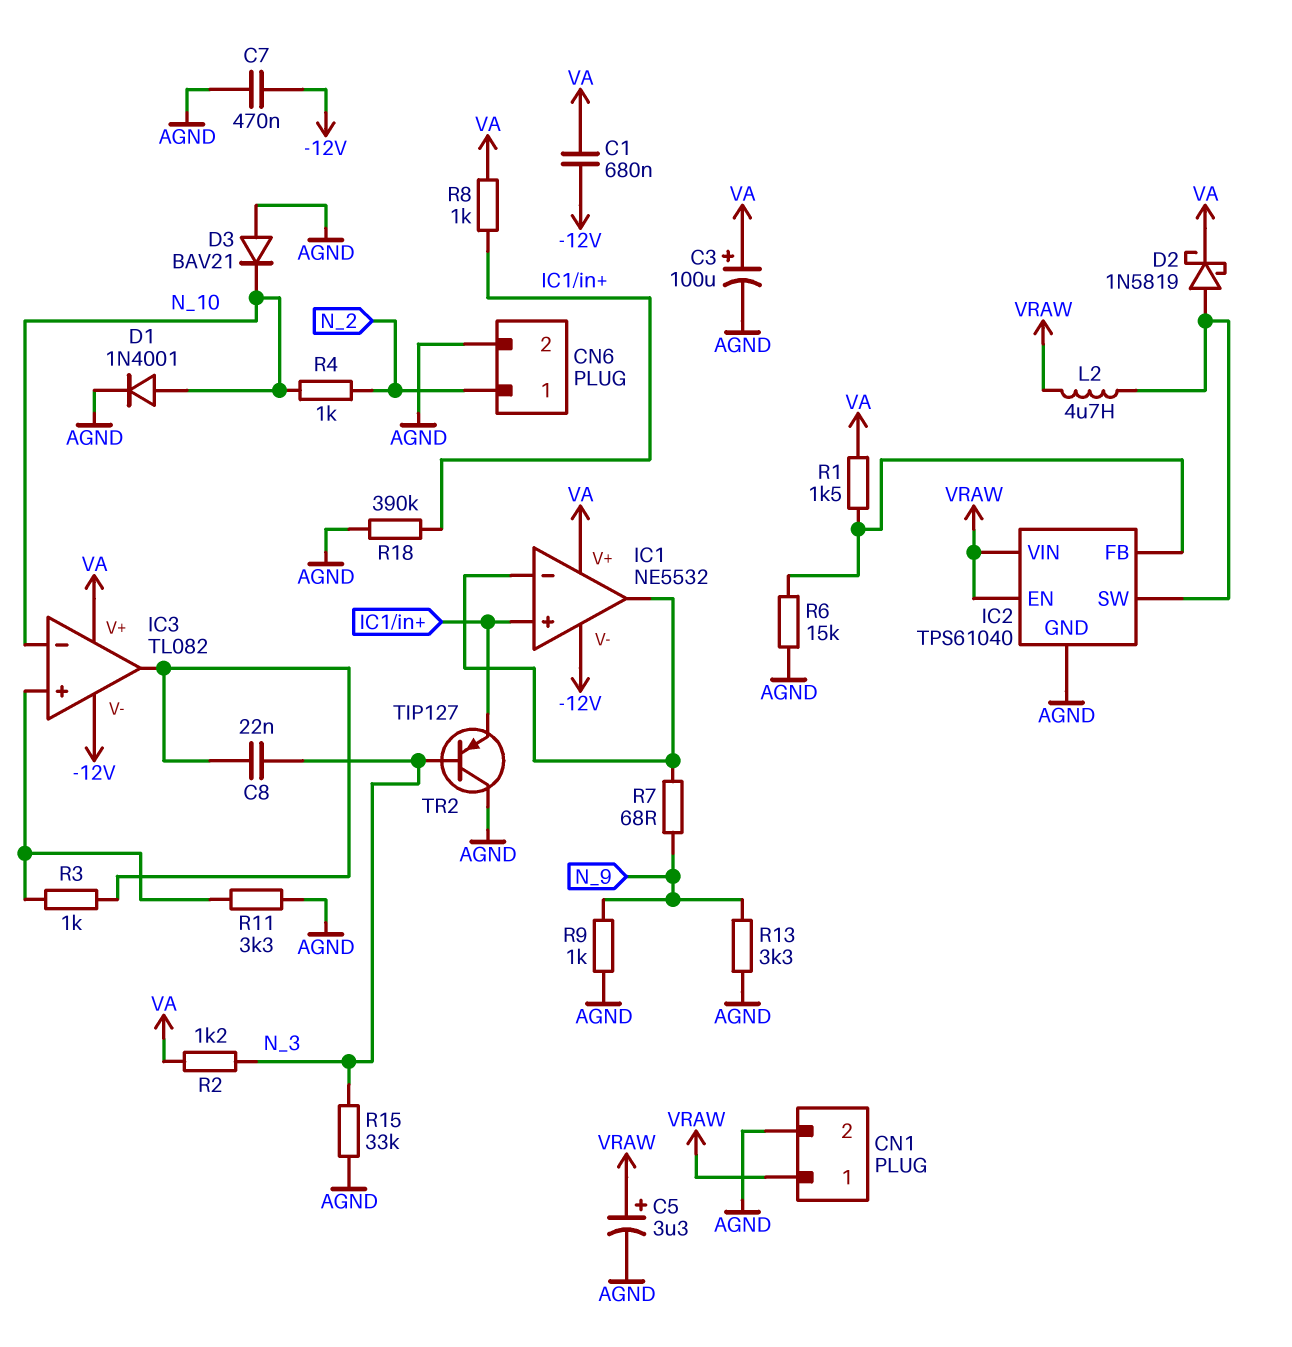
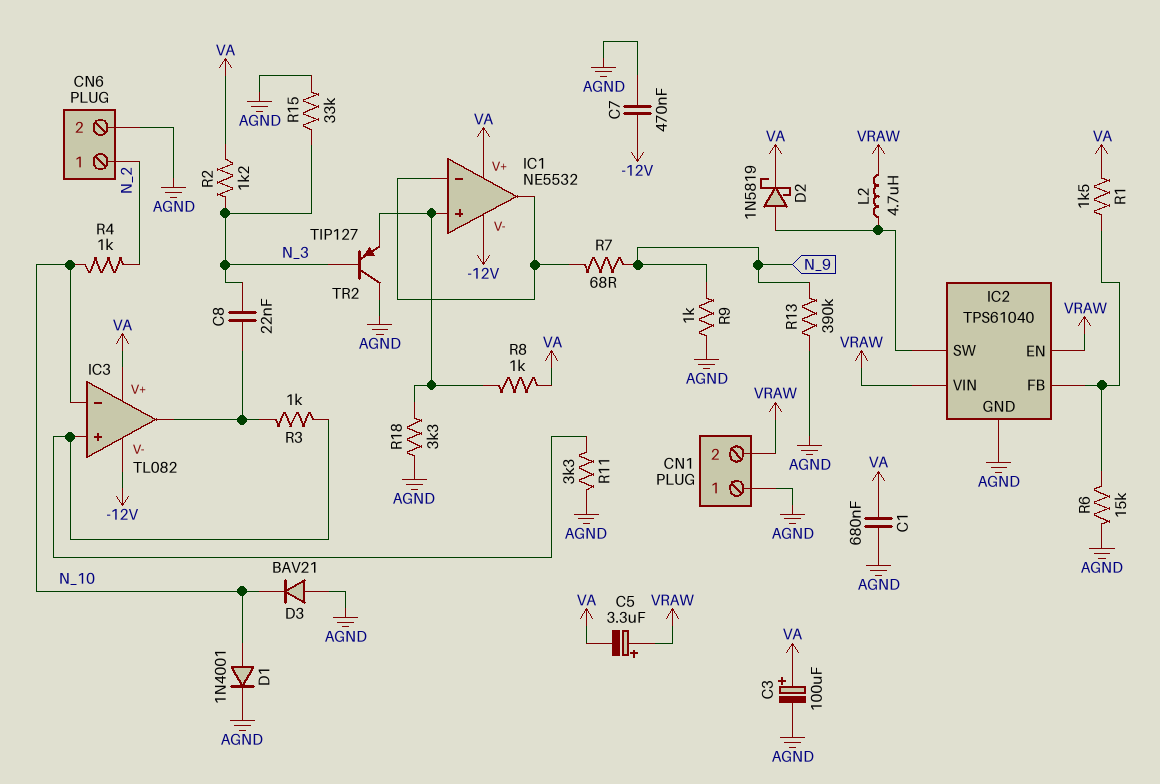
C1: 680nF (-12V, VA) -> 680nF (AGND, VA)
C5: 3.3uF (plus VRAW, minus AGND) -> 3.3uF (plus VRAW, minus VA)
CN1 pin 1: VRAW -> AGND
CN1 pin 2: AGND -> VRAW
R13: 3.3k (AGND, N_9) -> 390k (AGND, N_9)
R18: 390k (AGND, IC1/in+) -> 3.3k (AGND, IC1/in+)

